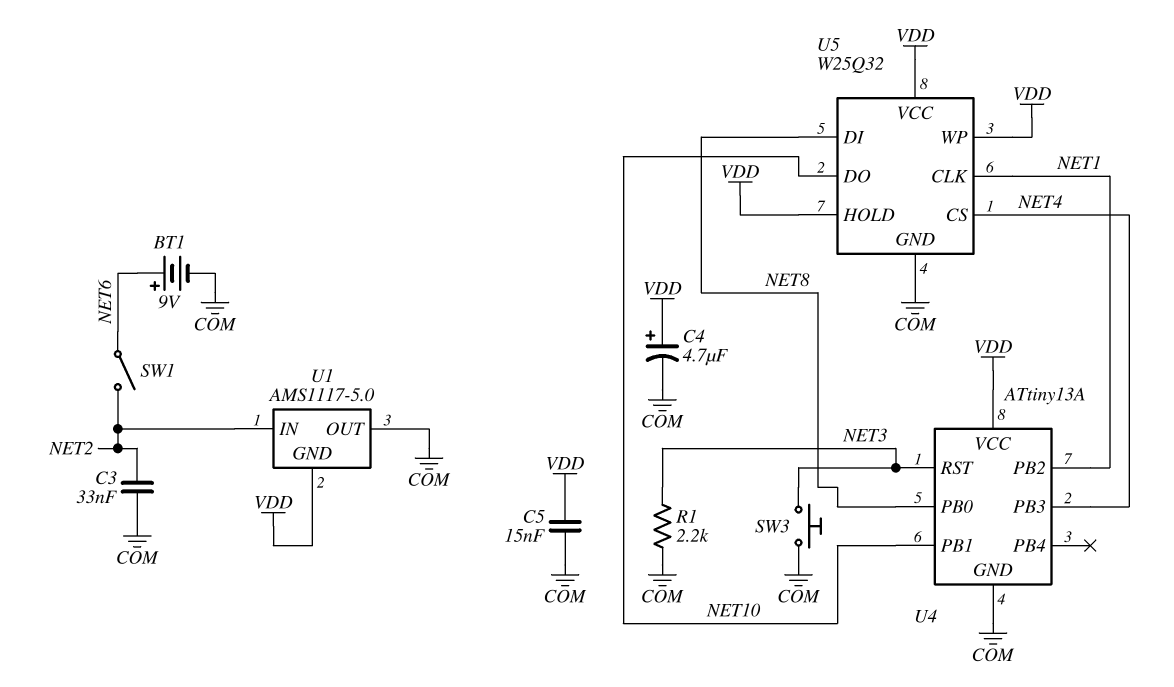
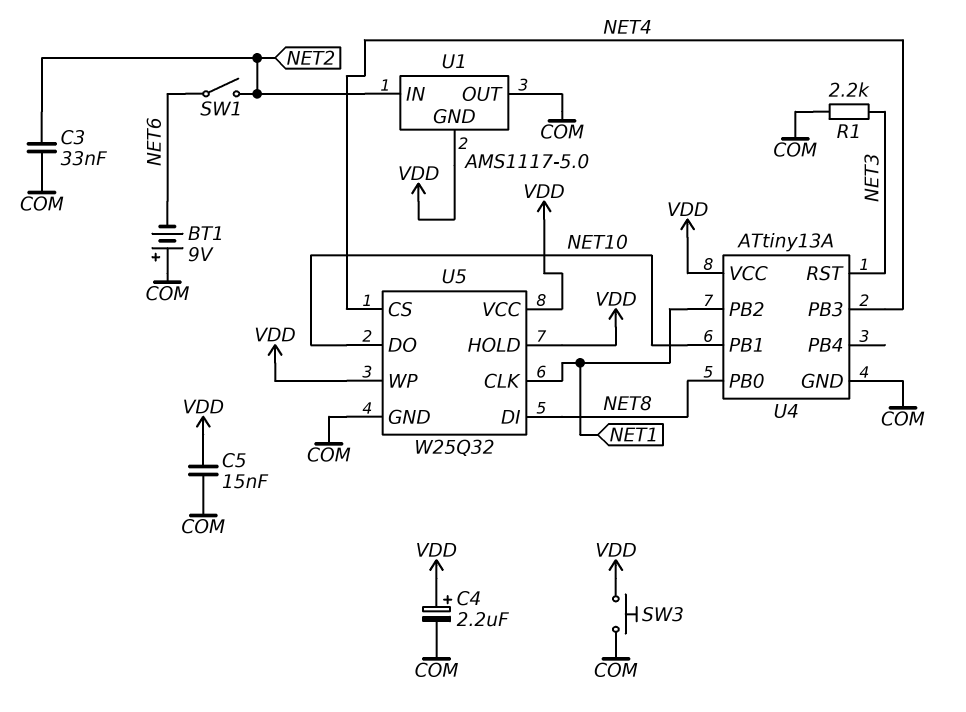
BT1: 9V (plus NET6, minus COM) -> 9V (plus COM, minus NET6)
C4: 4.7uF (plus VDD, minus COM) -> 2.2uF (plus VDD, minus COM)
SW3: button (COM, NET3) -> button (COM, VDD)

